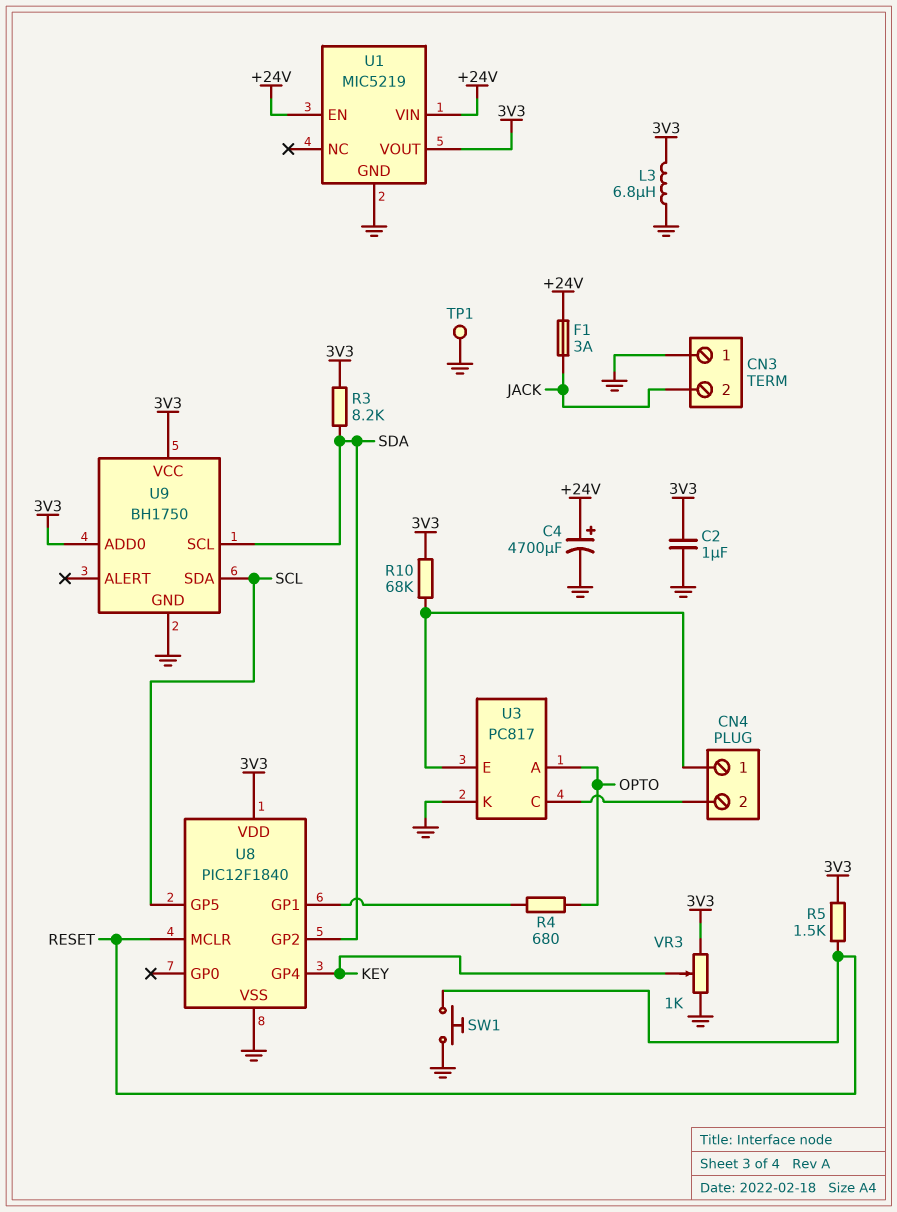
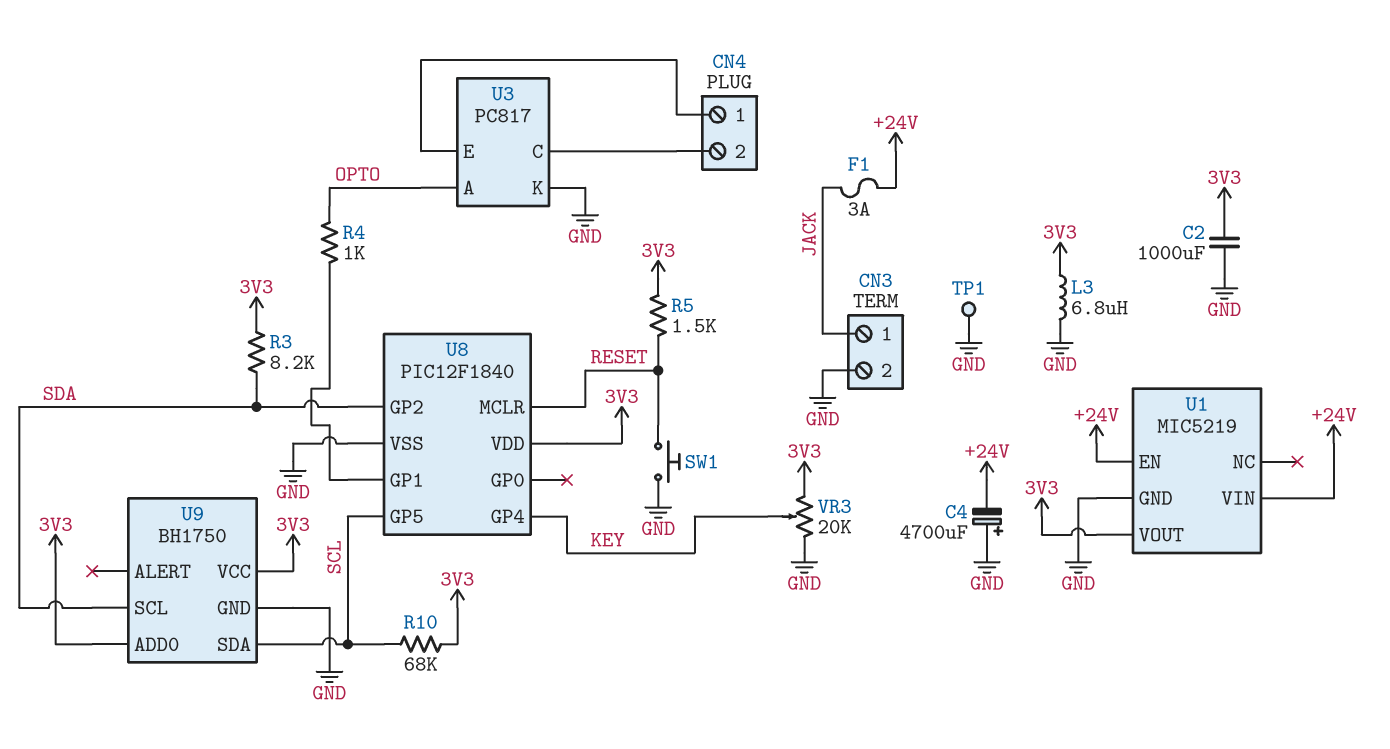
C2: 1uF (3V3, GND) -> 1000uF (3V3, GND)
C4: 4700uF (plus +24V, minus GND) -> 4700uF (plus GND, minus +24V)
CN3 pin 1: GND -> JACK
CN3 pin 2: JACK -> GND
R4: 680 (OPTO, U8/GP1) -> 1k (OPTO, U8/GP1)
R10: 68k (3V3, CN4/1) -> 68k (3V3, SCL)
VR3: 1k (3V3, GND, wiper KEY) -> 20k (3V3, GND, wiper KEY)

